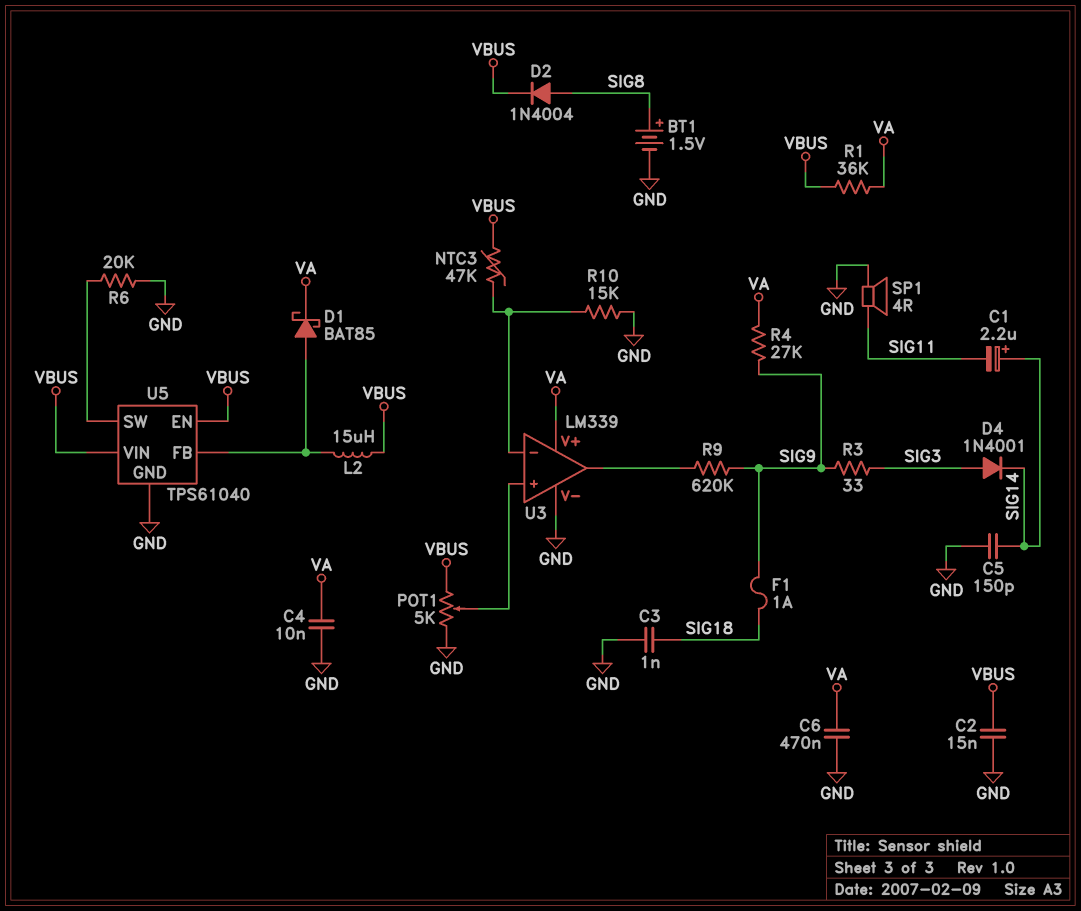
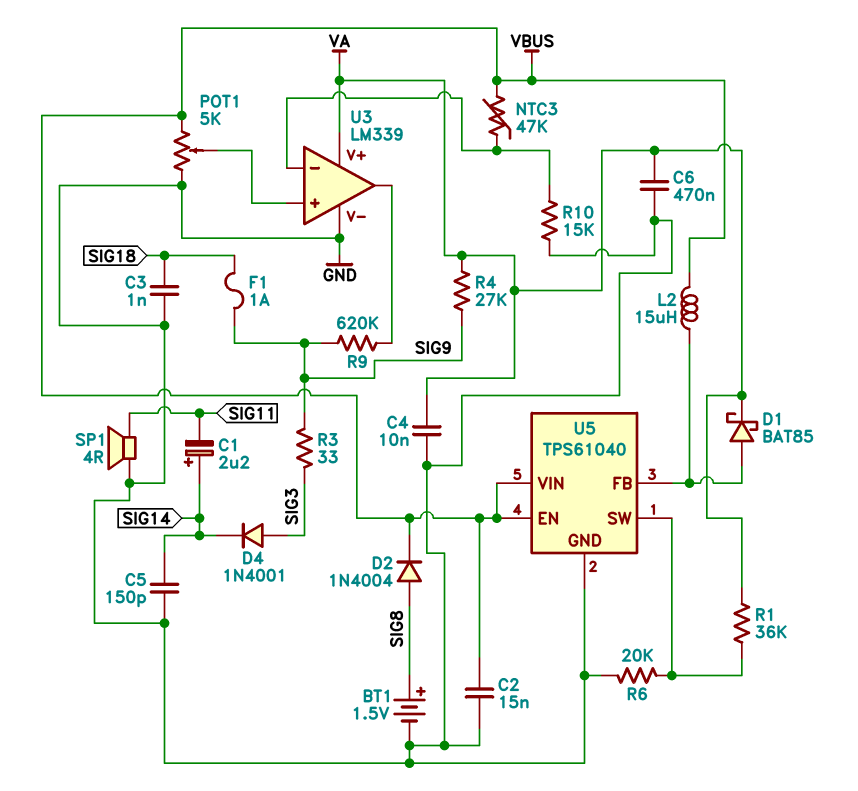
R1: 36k (VA, VBUS) -> 36k (U5/SW, VA)

